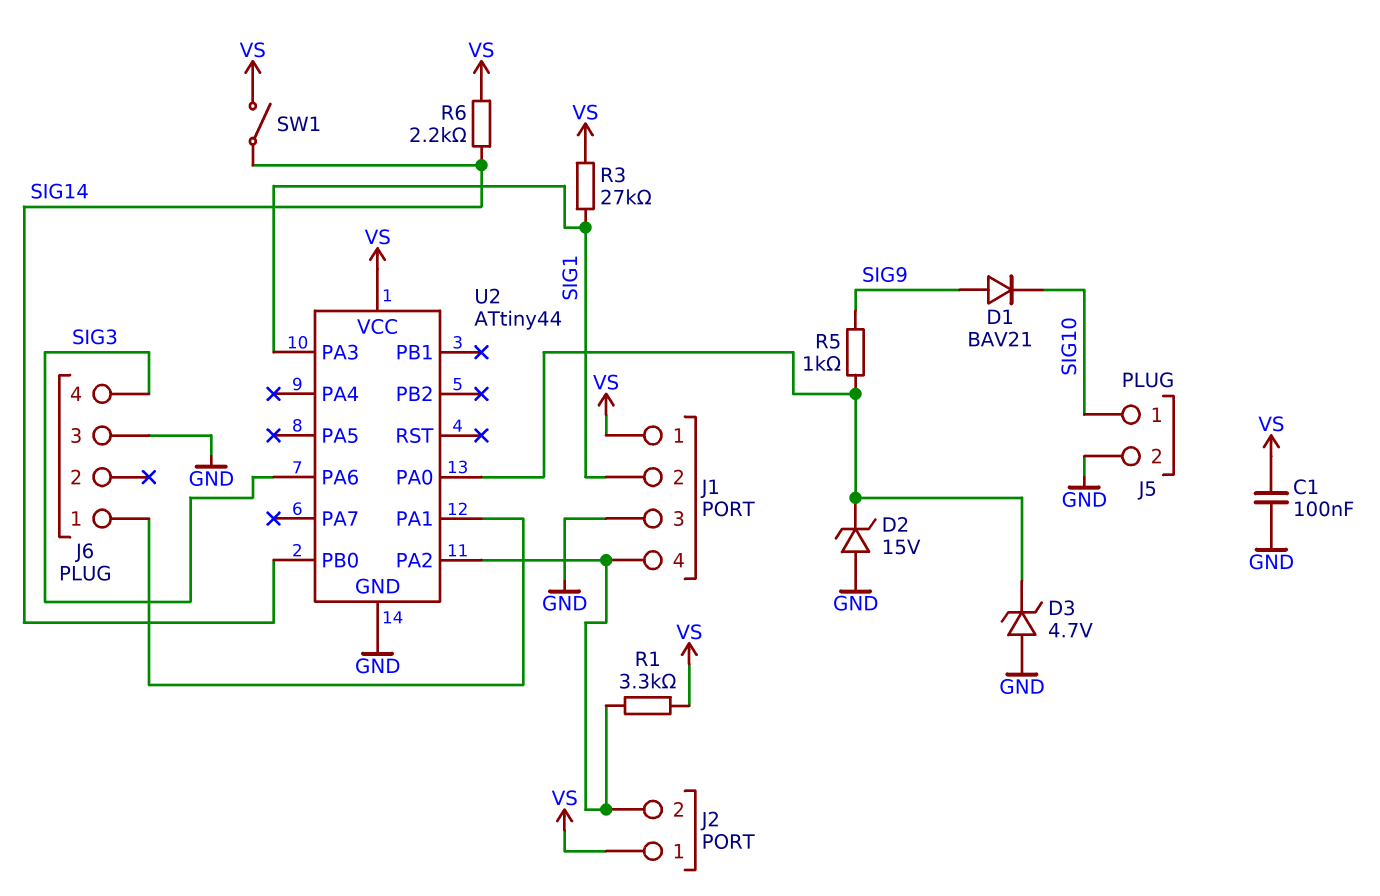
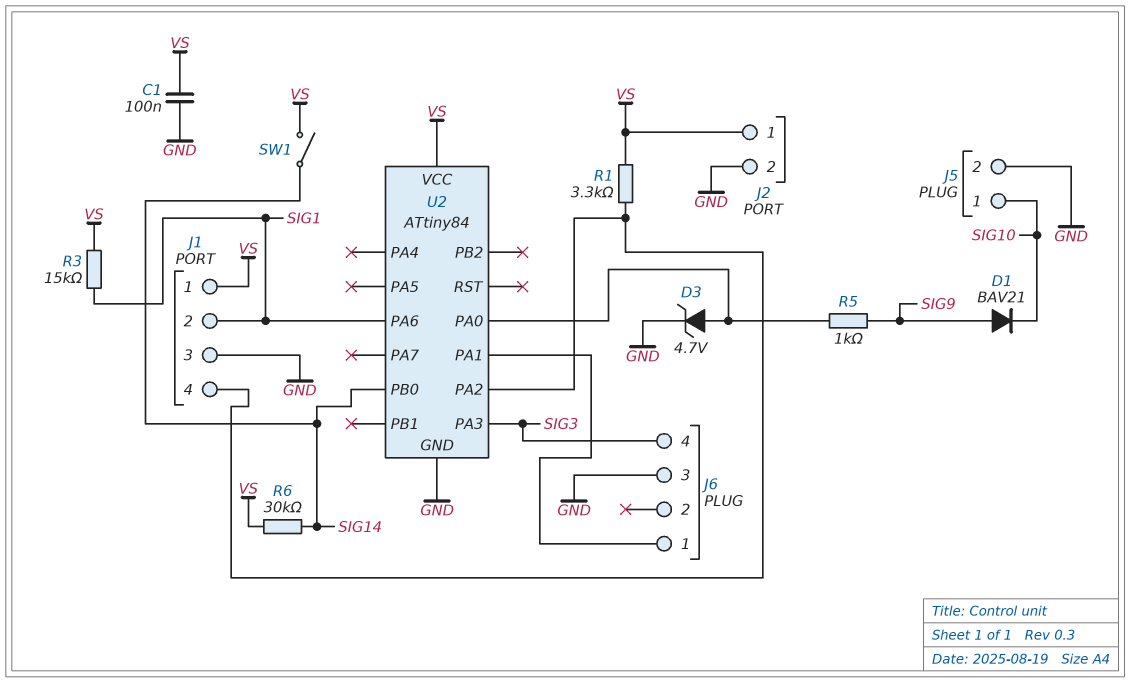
D2: zener 15V (A GND, K U2/PA0) -> none
D3: zener 4.7V (A GND, K U2/PA0) -> zener 4.7V (A U2/PA0, K GND)
J2 pin 2: J1/4 -> GND
R3: 27k (SIG1, VS) -> 15k (SIG1, VS)
R6: 2.2k (SIG14, VS) -> 30k (SIG14, VS)
U2: ATtiny44 -> ATtiny84
U2 pin PA3: SIG1 -> SIG3
U2 pin PA6: SIG3 -> SIG1

